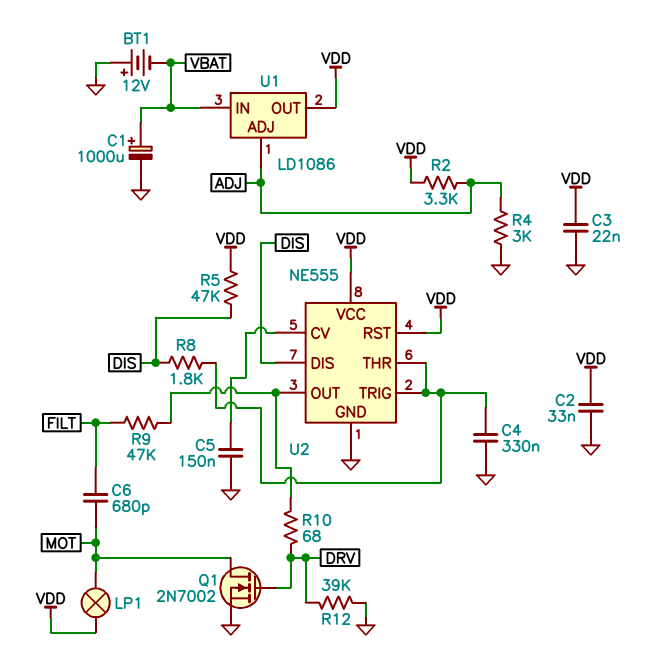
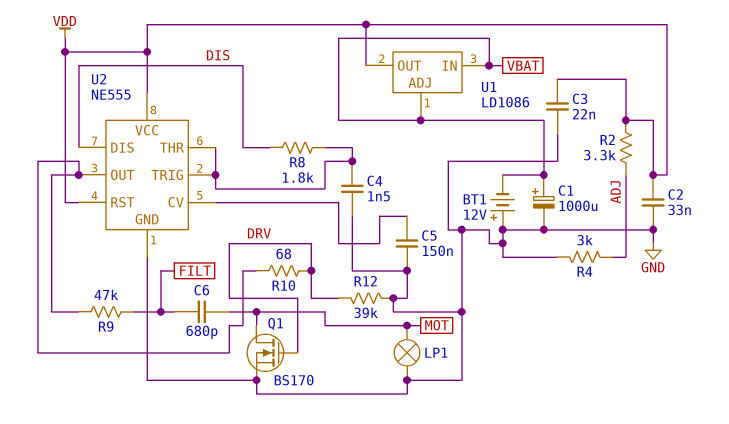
C4: 330nF (GND, U2/THR) -> 1.5nF (GND, U2/THR)
LP1: lamp (MOT, VDD) -> lamp (GND, MOT)
Q1: NMOS 2N7002 (G DRV, D MOT, S GND) -> NMOS BS170 (G DRV, D MOT, S GND)
R5: 47k (DIS, VDD) -> none
U1 pin ADJ: ADJ -> VBAT

